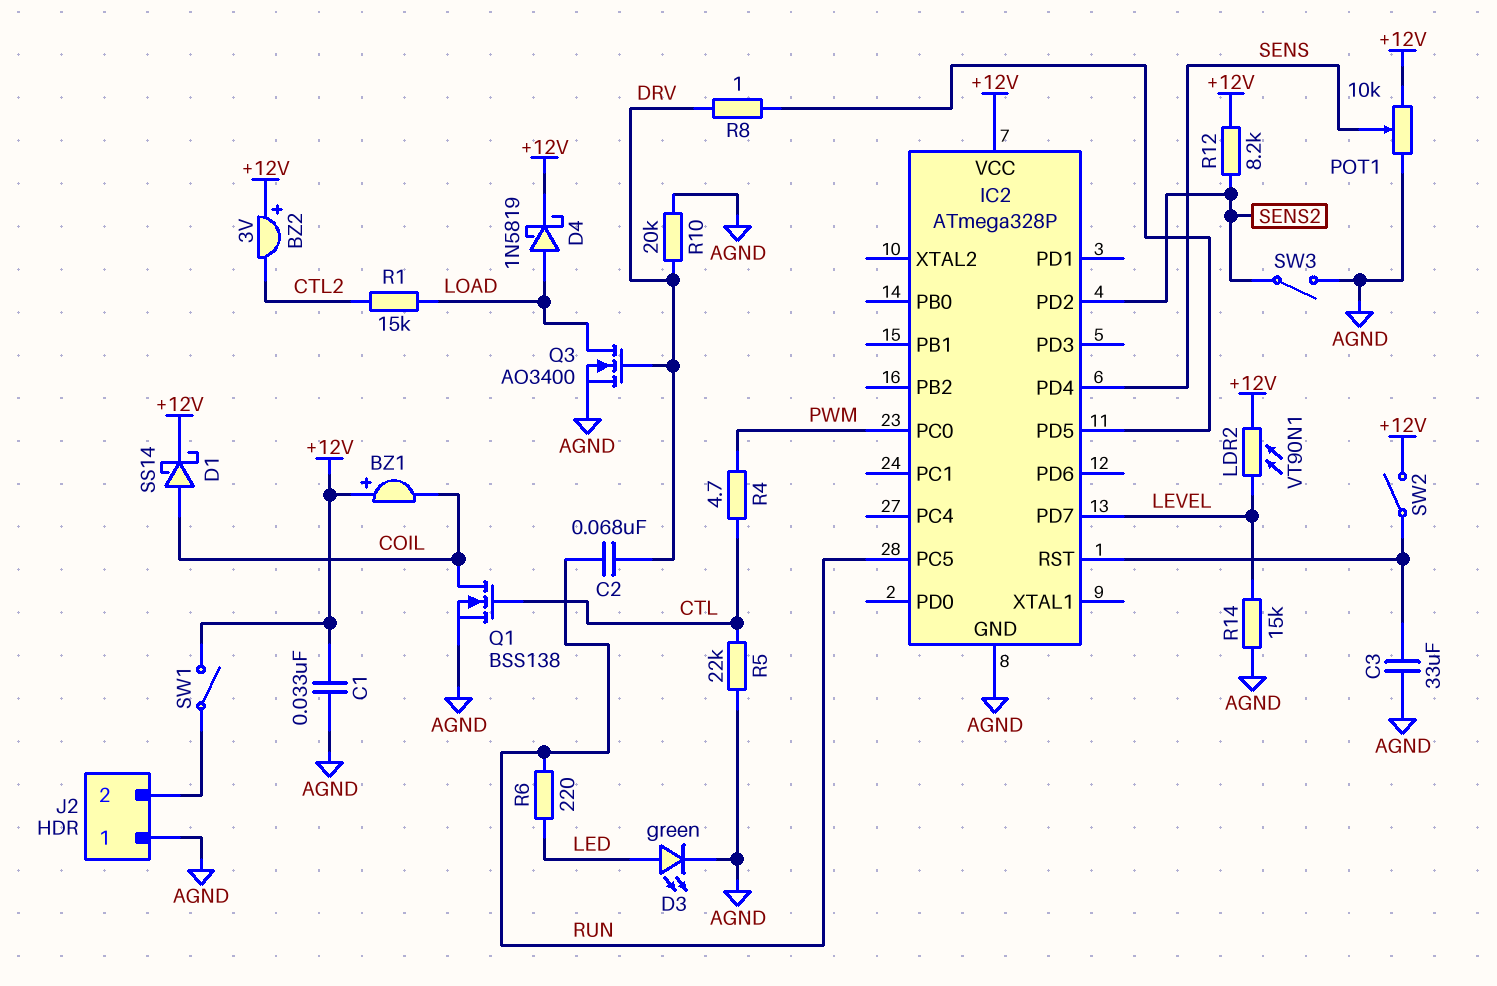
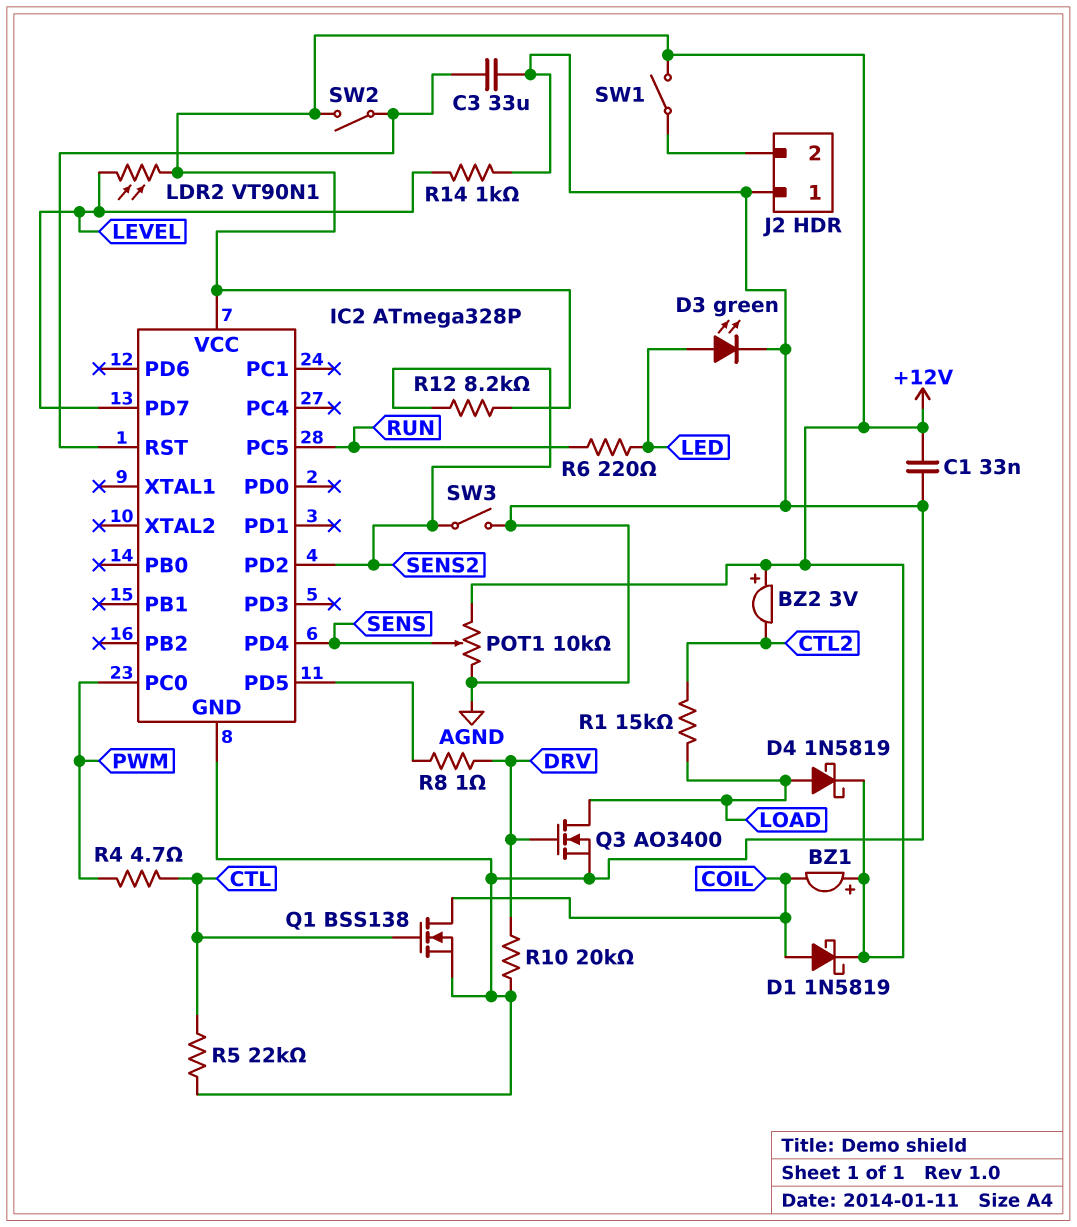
C2: 68nF (DRV, RUN) -> none
D1: schottky SS14 (A COIL, K +12V) -> schottky 1N5819 (A COIL, K +12V)
R14: 15k (AGND, LEVEL) -> 1k (AGND, LEVEL)

